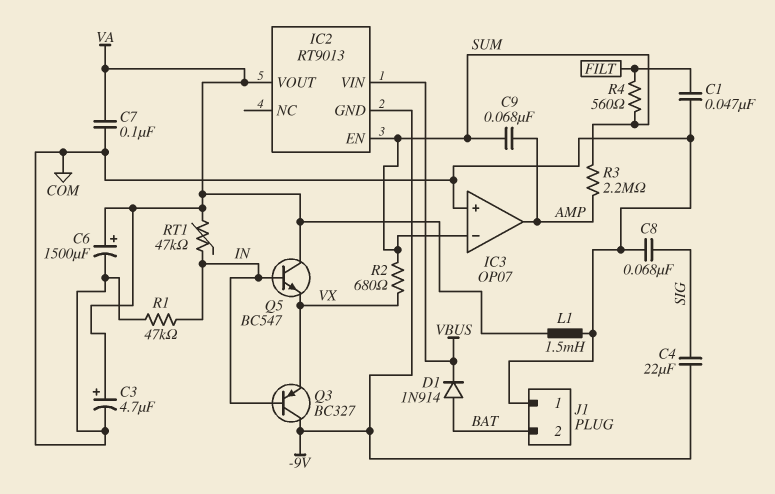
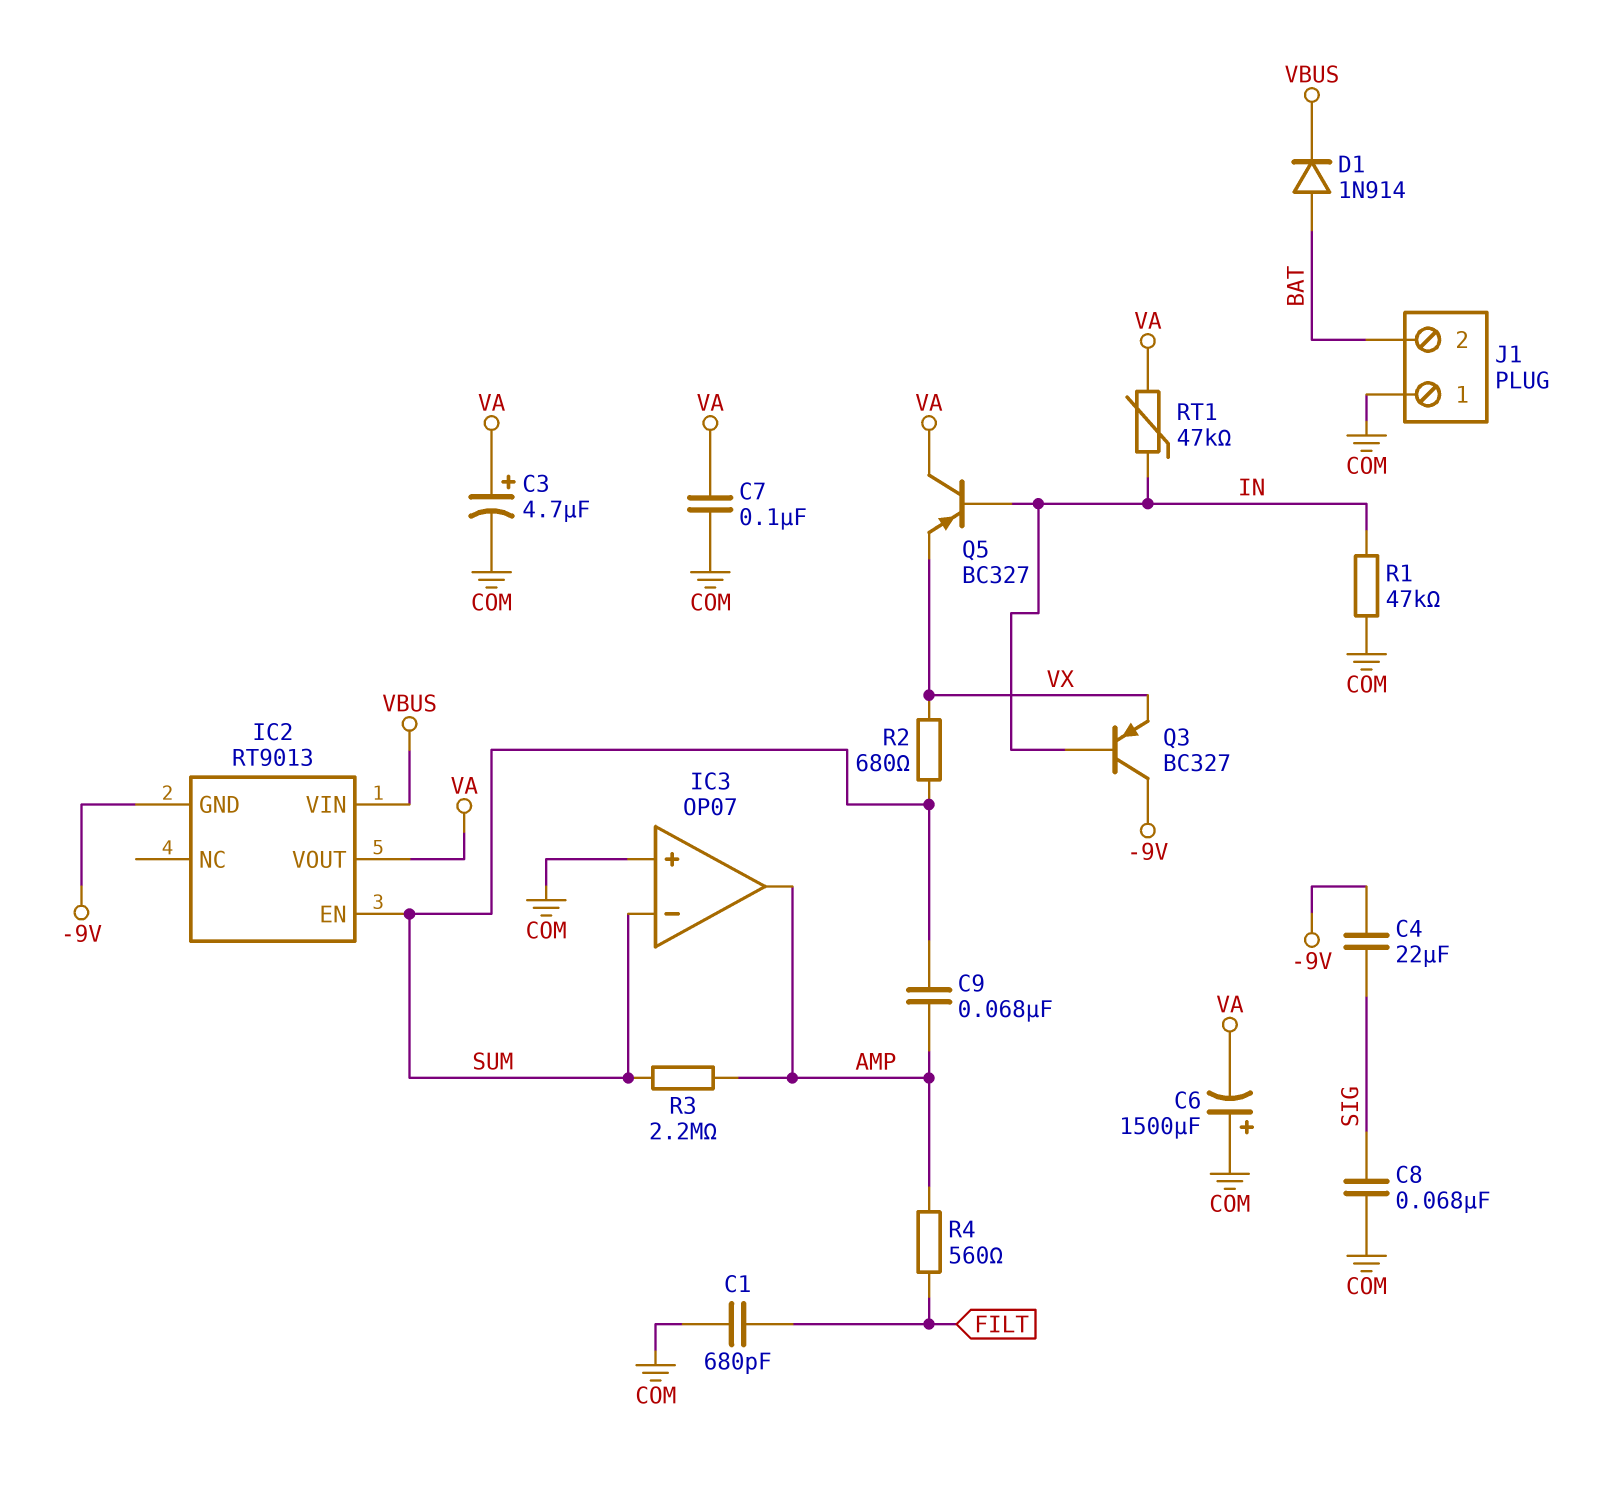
C1: 47nF (COM, FILT) -> 680pF (COM, FILT)
C6: 1500uF (plus VA, minus COM) -> 1500uF (plus COM, minus VA)
L1: 1.5mH (COM, VA) -> none
Q5: NPN BC547 (B IN, C VA, E VX) -> PNP BC327 (B IN, C VA, E VX)
R4: 560 (FILT, SUM) -> 560 (AMP, FILT)

